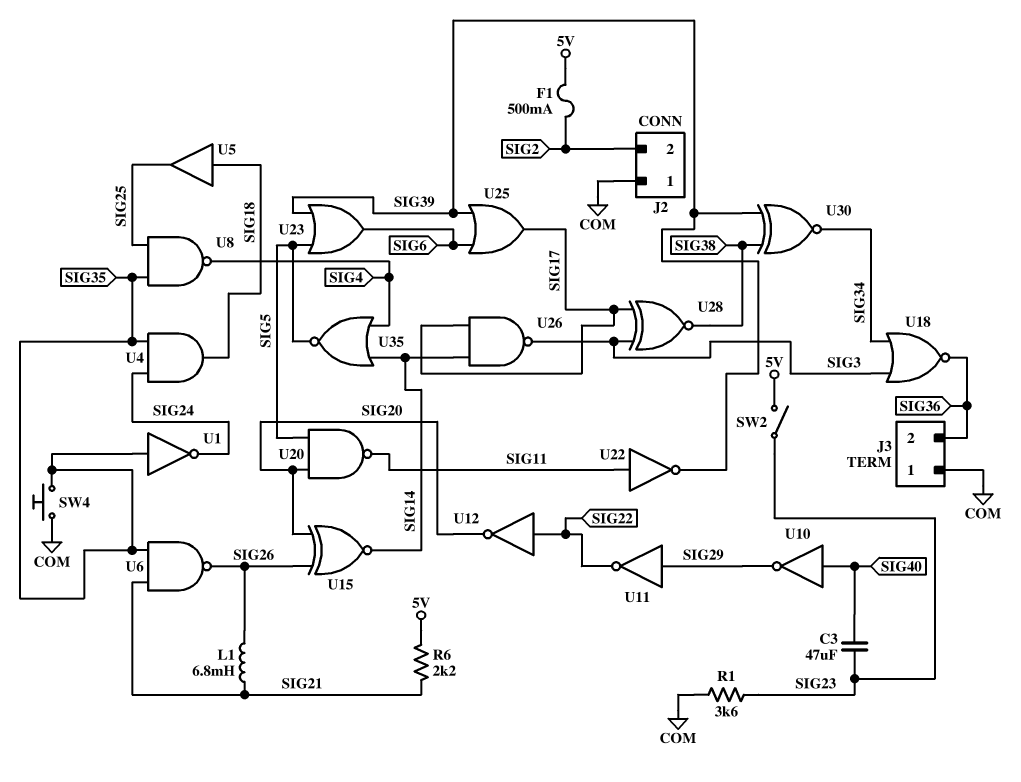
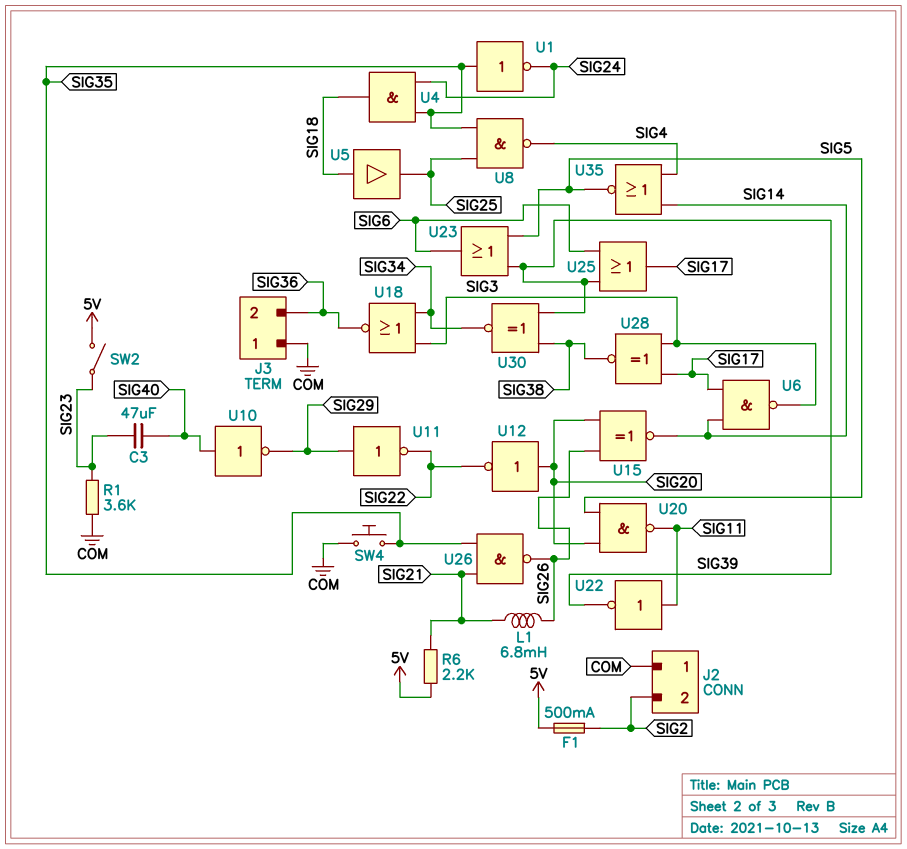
U6: NAND (in SIG21, in SIG35, out SIG26) -> NAND (in SIG14, in SIG17, out SIG3)
U12: NOT (in SIG22, out SIG20) -> NOT (in SIG20, out SIG22)
U26: NAND (in SIG14, in SIG17, out SIG3) -> NAND (in SIG21, in SIG35, out SIG26)

